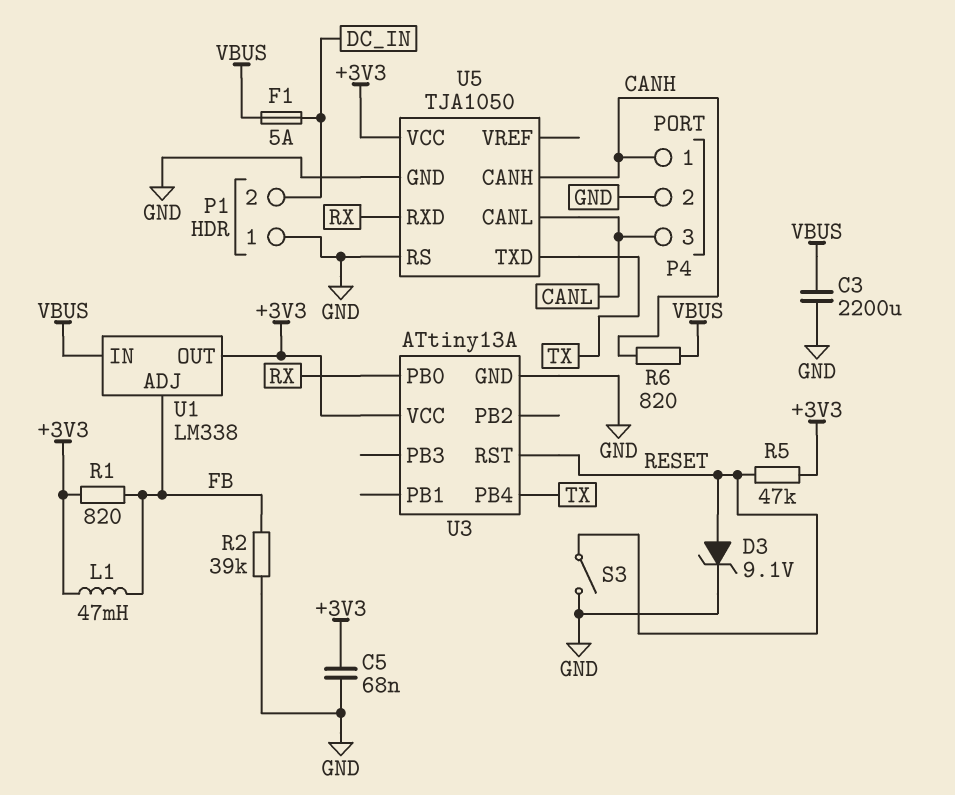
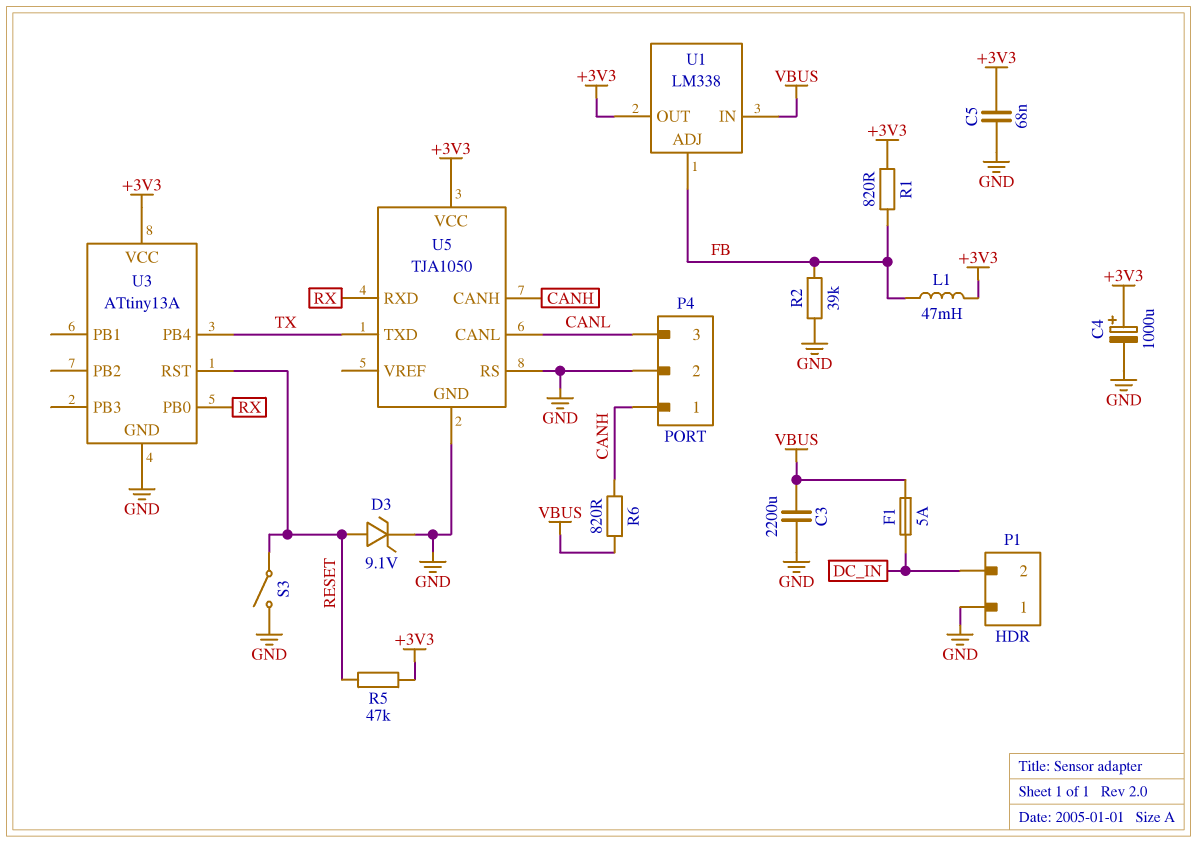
C4: none -> 1000uF (plus +3V3, minus GND)

